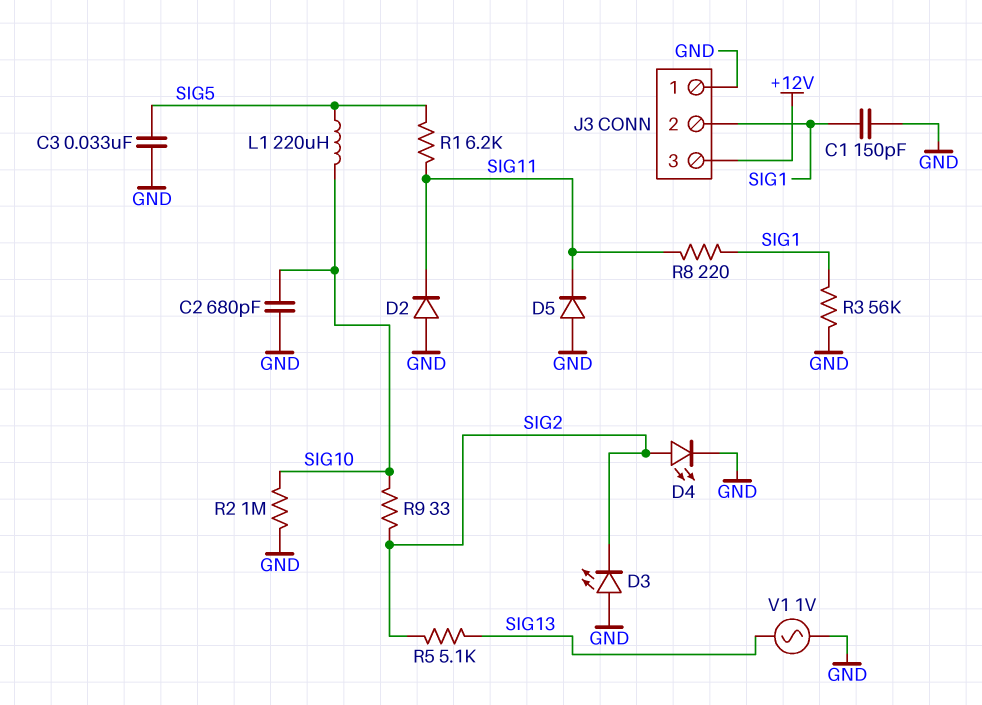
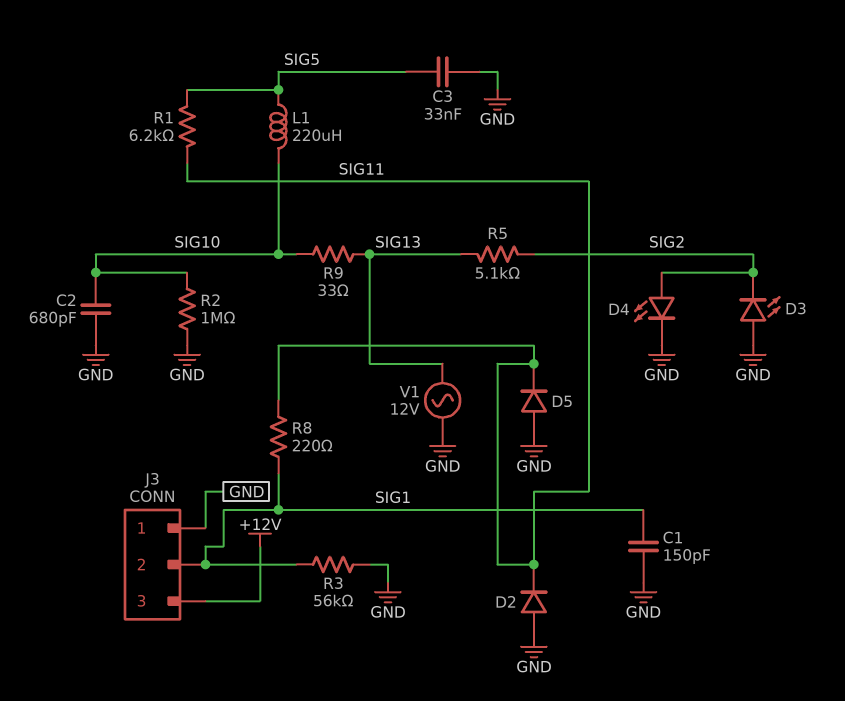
R9: 33 (SIG2, SIG10) -> 33 (SIG10, SIG13)
V1: AC 1V (GND, SIG13) -> AC 12V (GND, SIG13)

